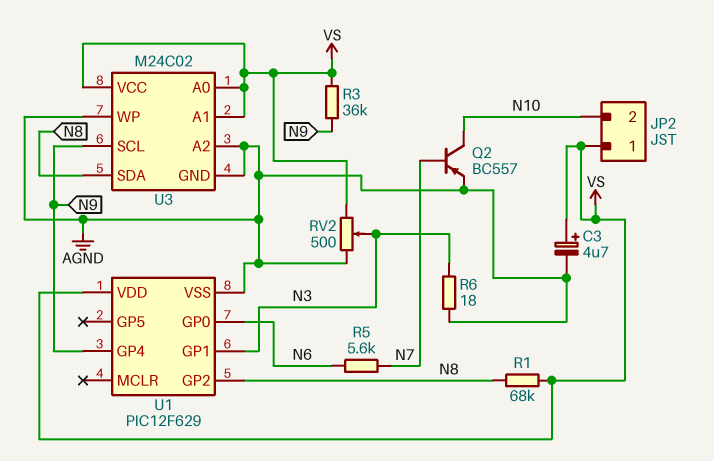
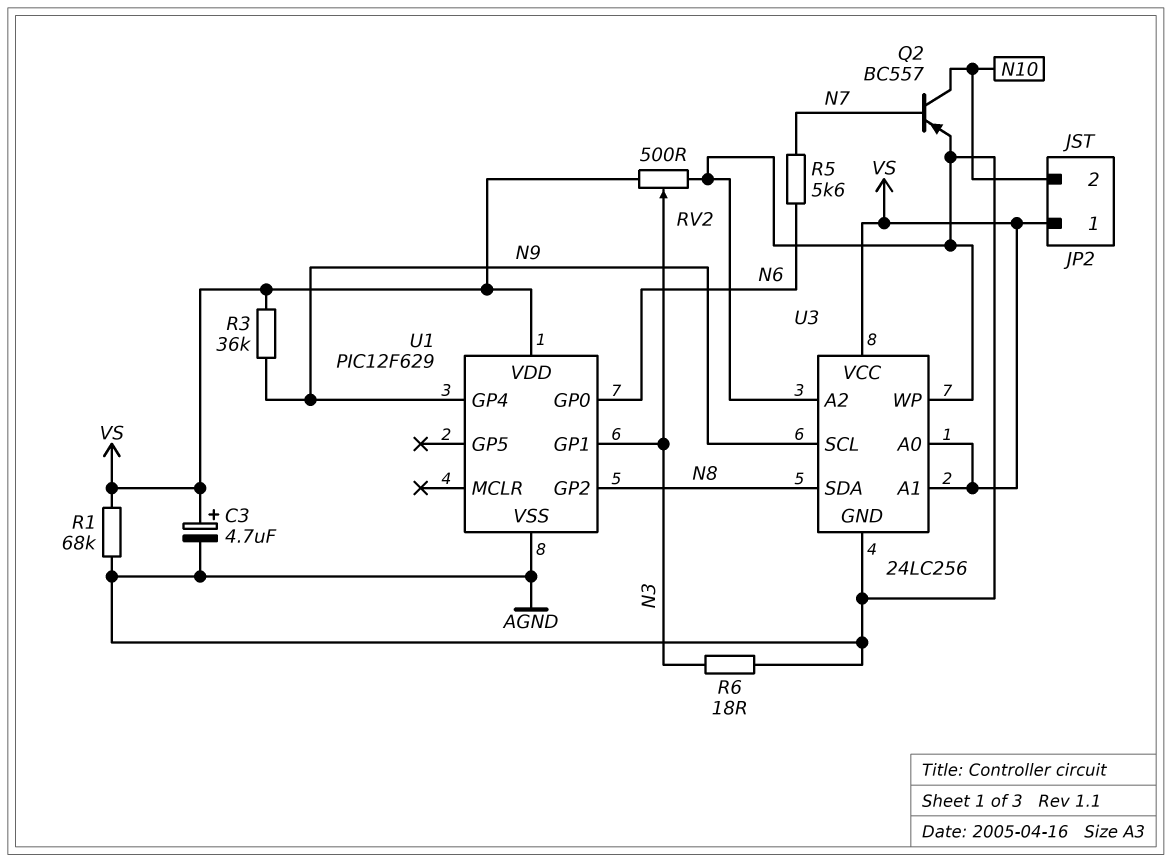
R1: 68k (N8, VS) -> 68k (AGND, VS)
U3: M24C02 -> 24LC256

